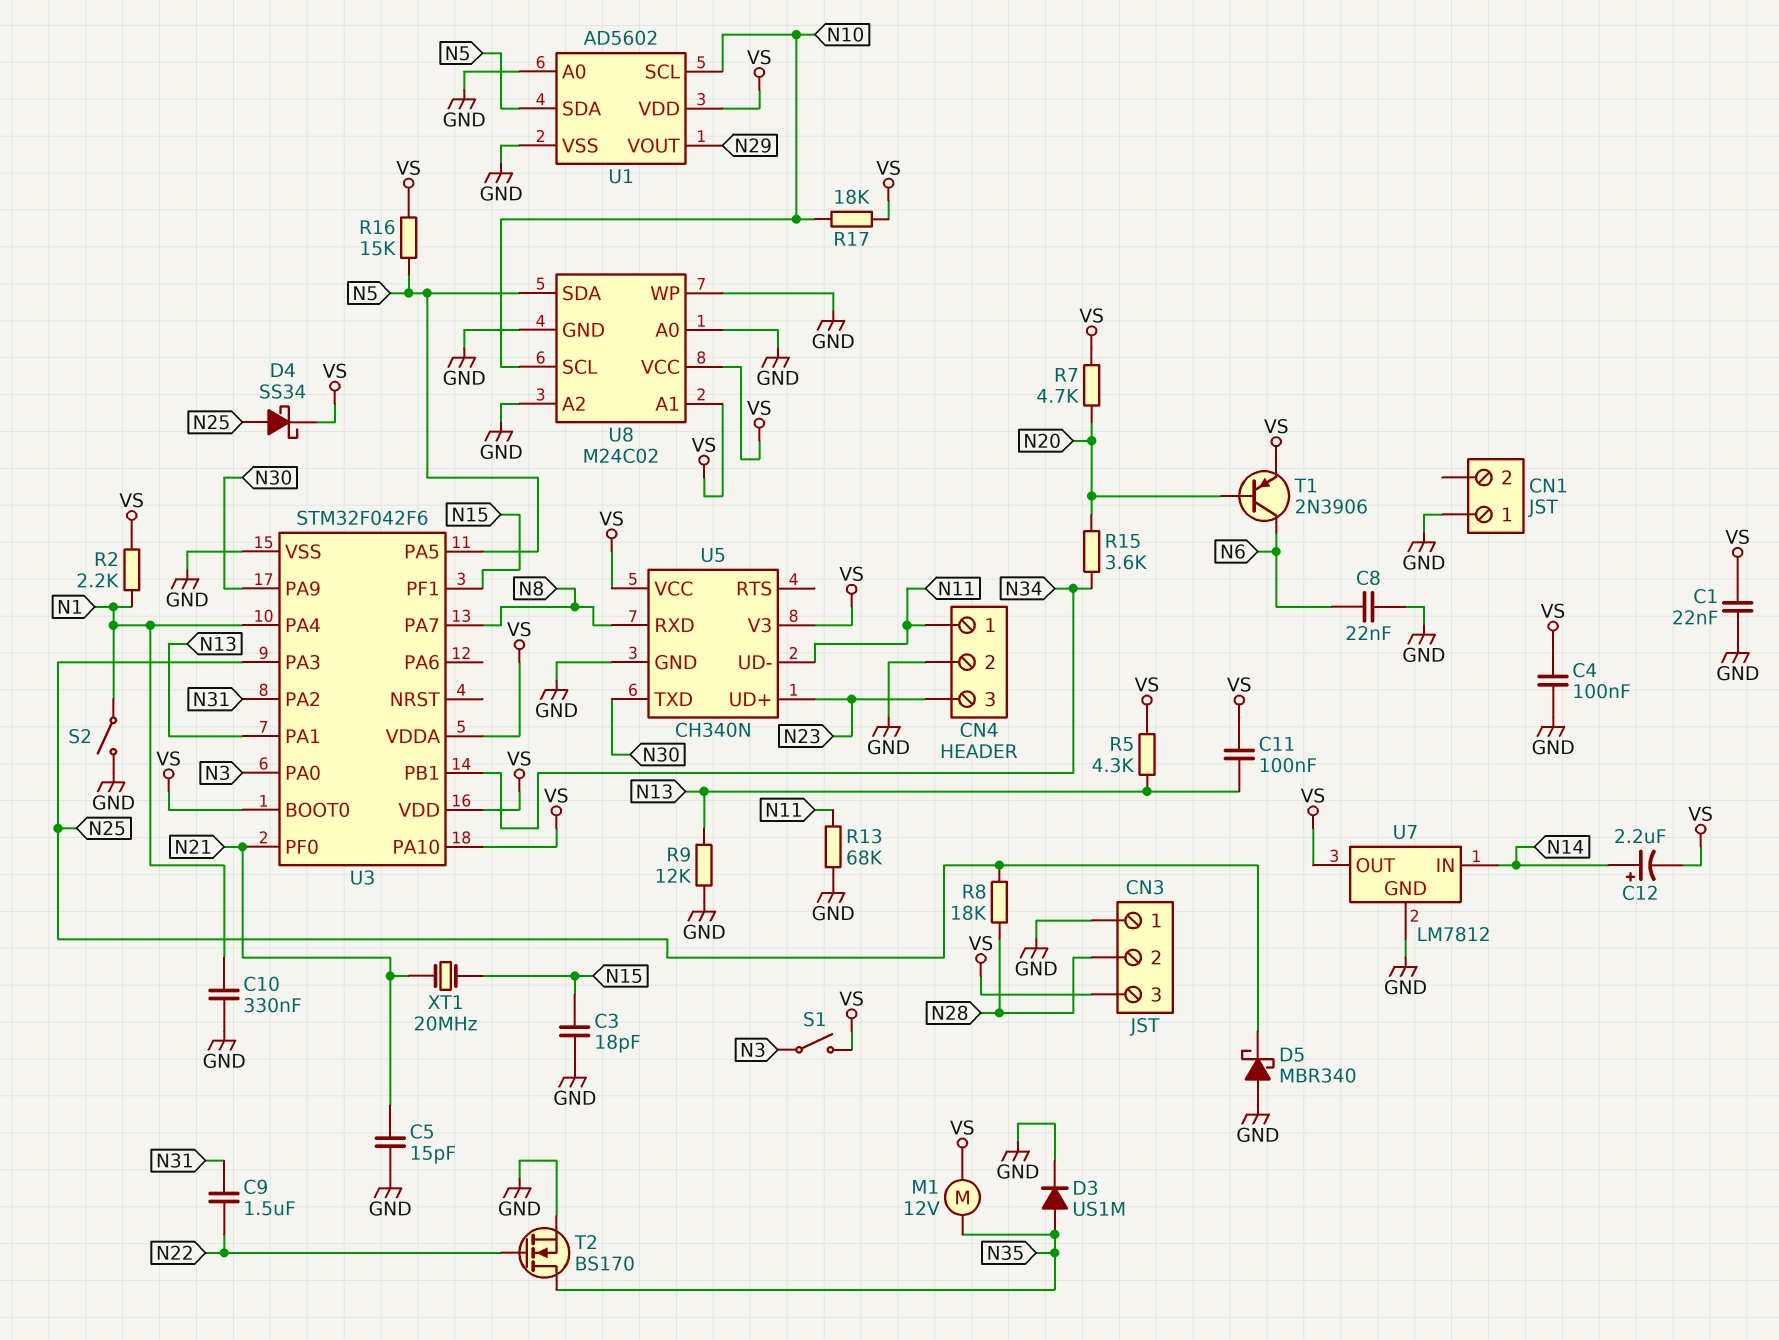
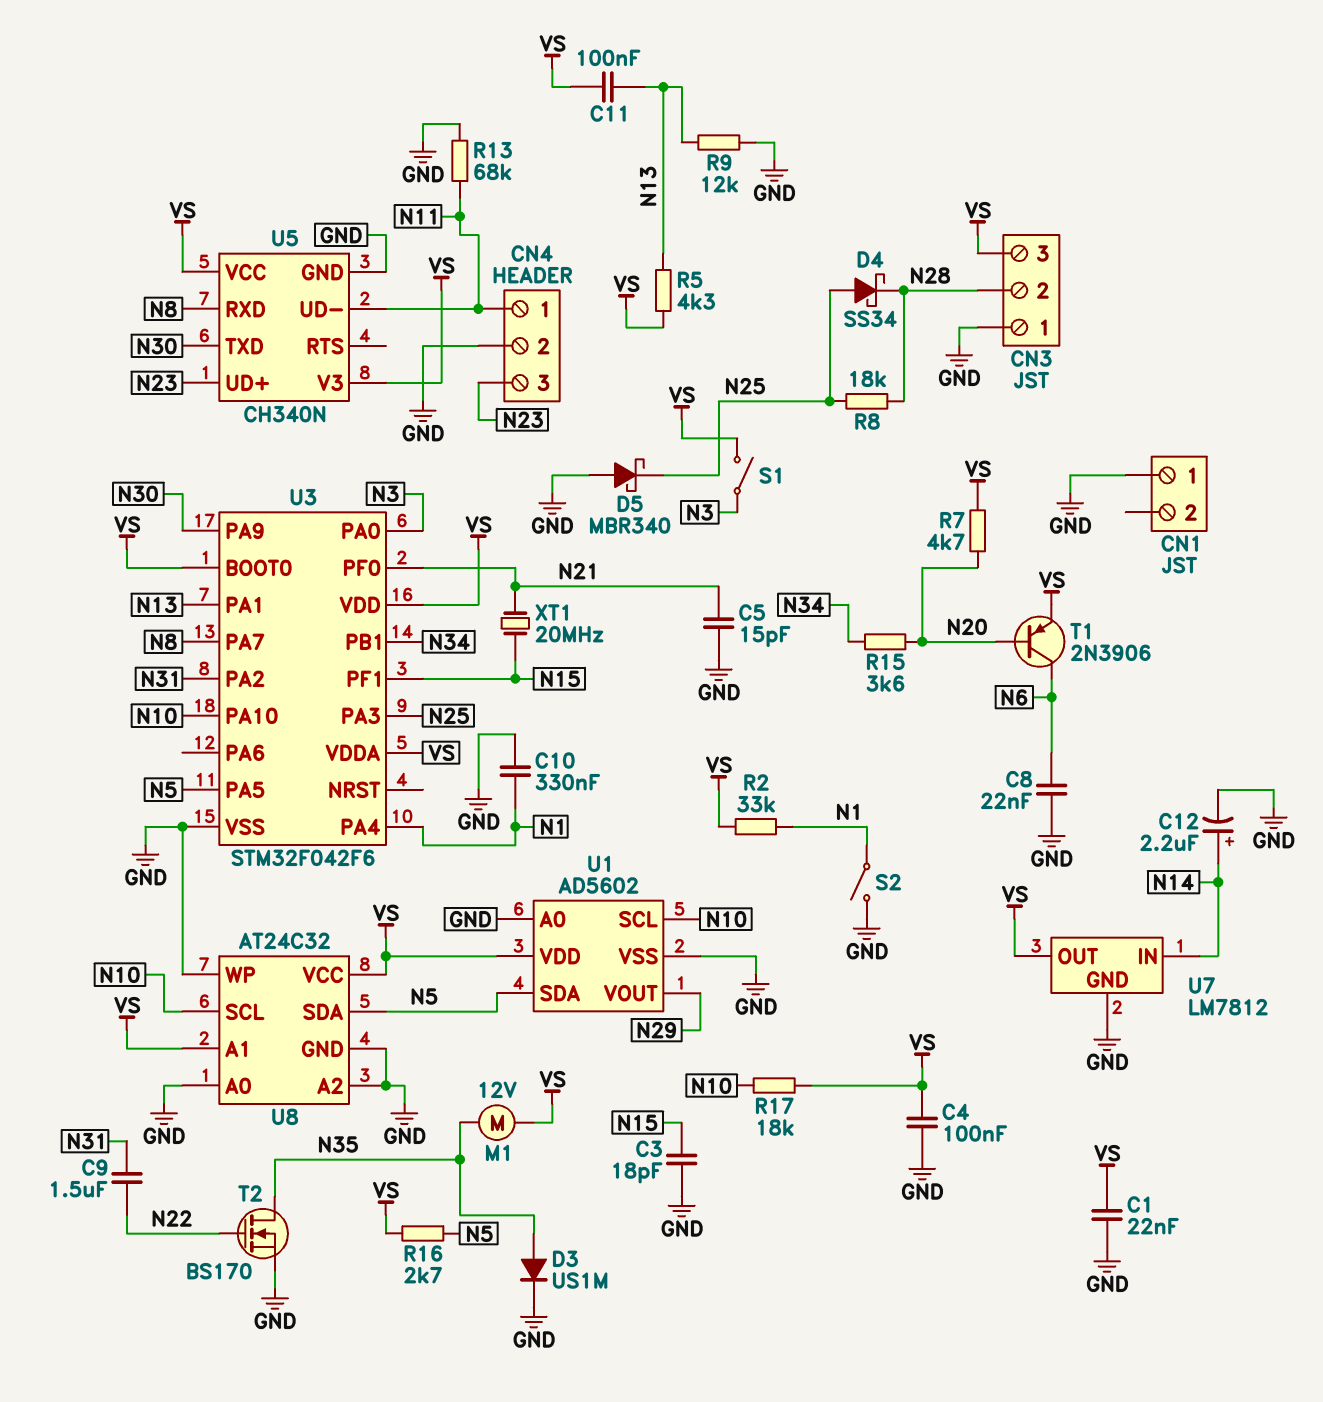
C12: 2.2uF (plus N14, minus VS) -> 2.2uF (plus N14, minus GND)
D4: schottky SS34 (A N25, K VS) -> schottky SS34 (A N25, K N28)
R2: 2.2k (N1, VS) -> 33k (N1, VS)
R16: 15k (N5, VS) -> 2.7k (N5, VS)
U3 pin PA10: VS -> N10
U8: M24C02 -> AT24C32

